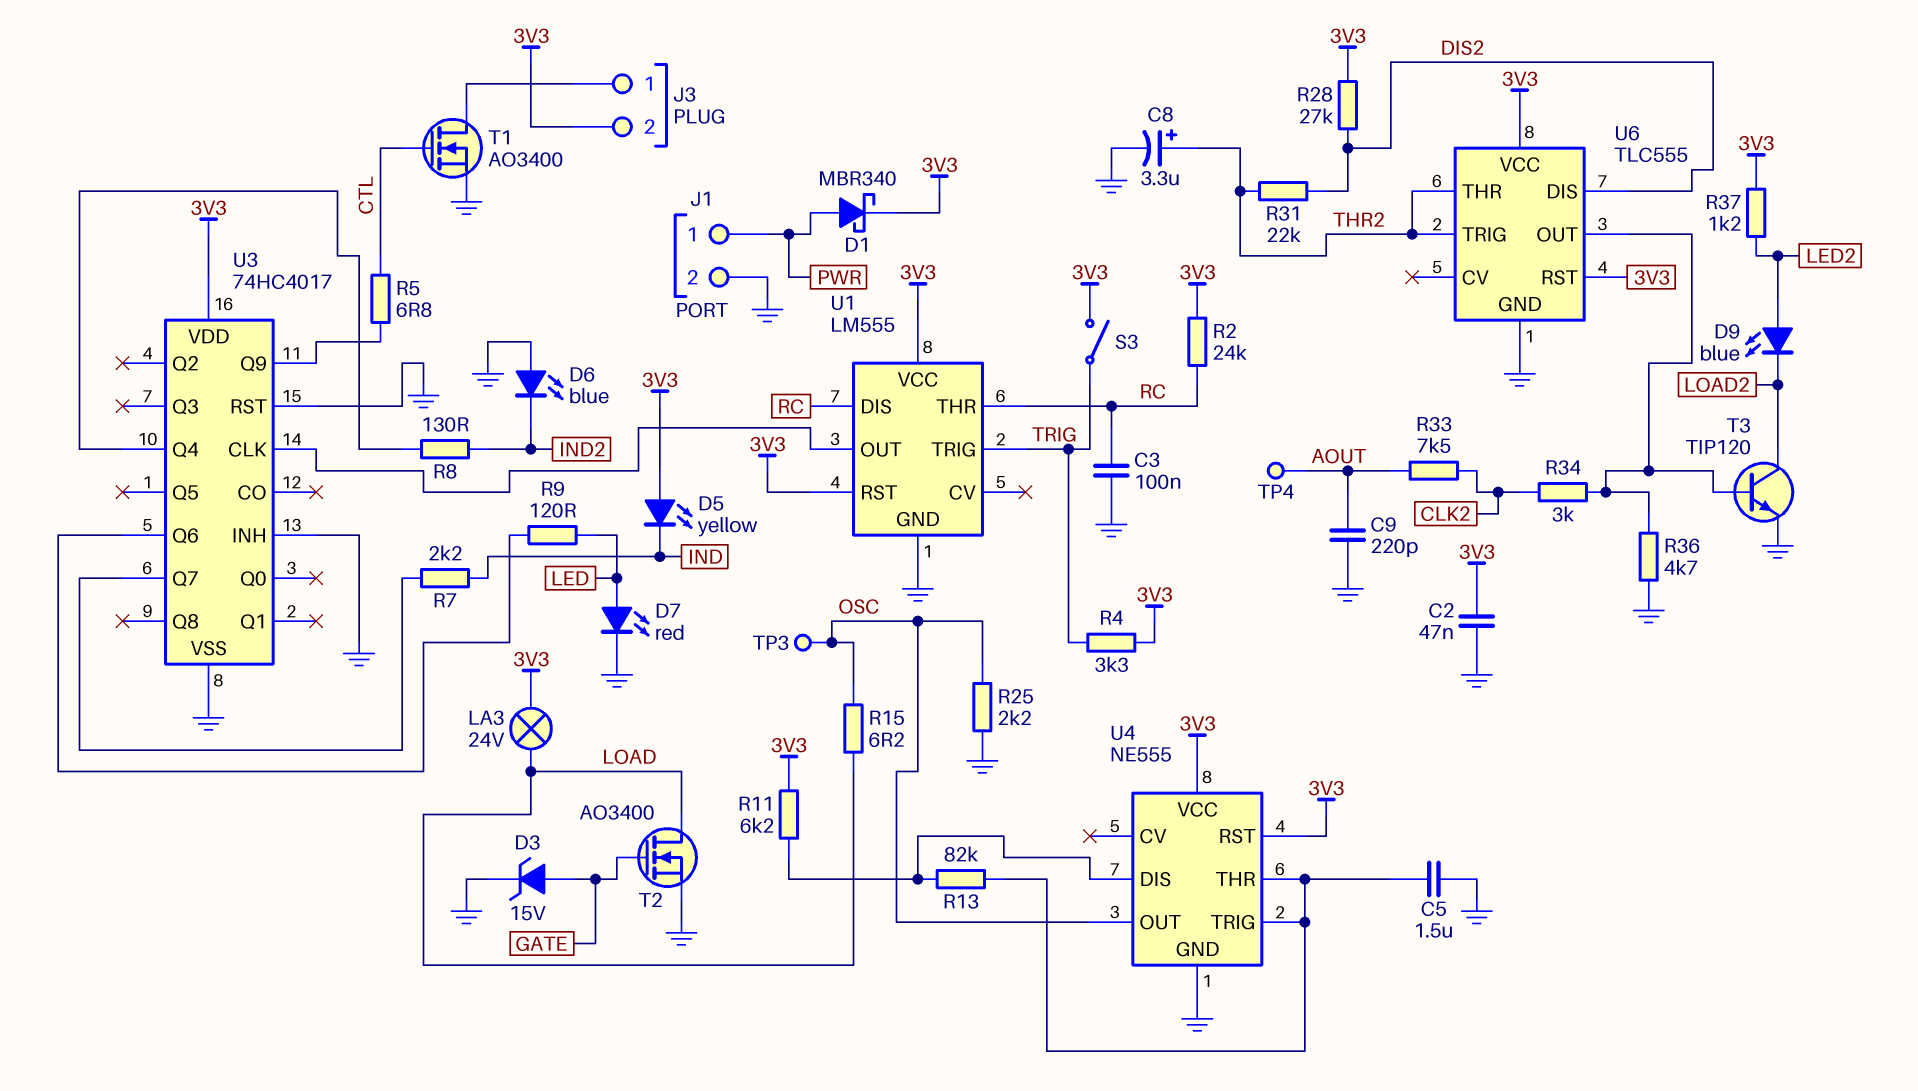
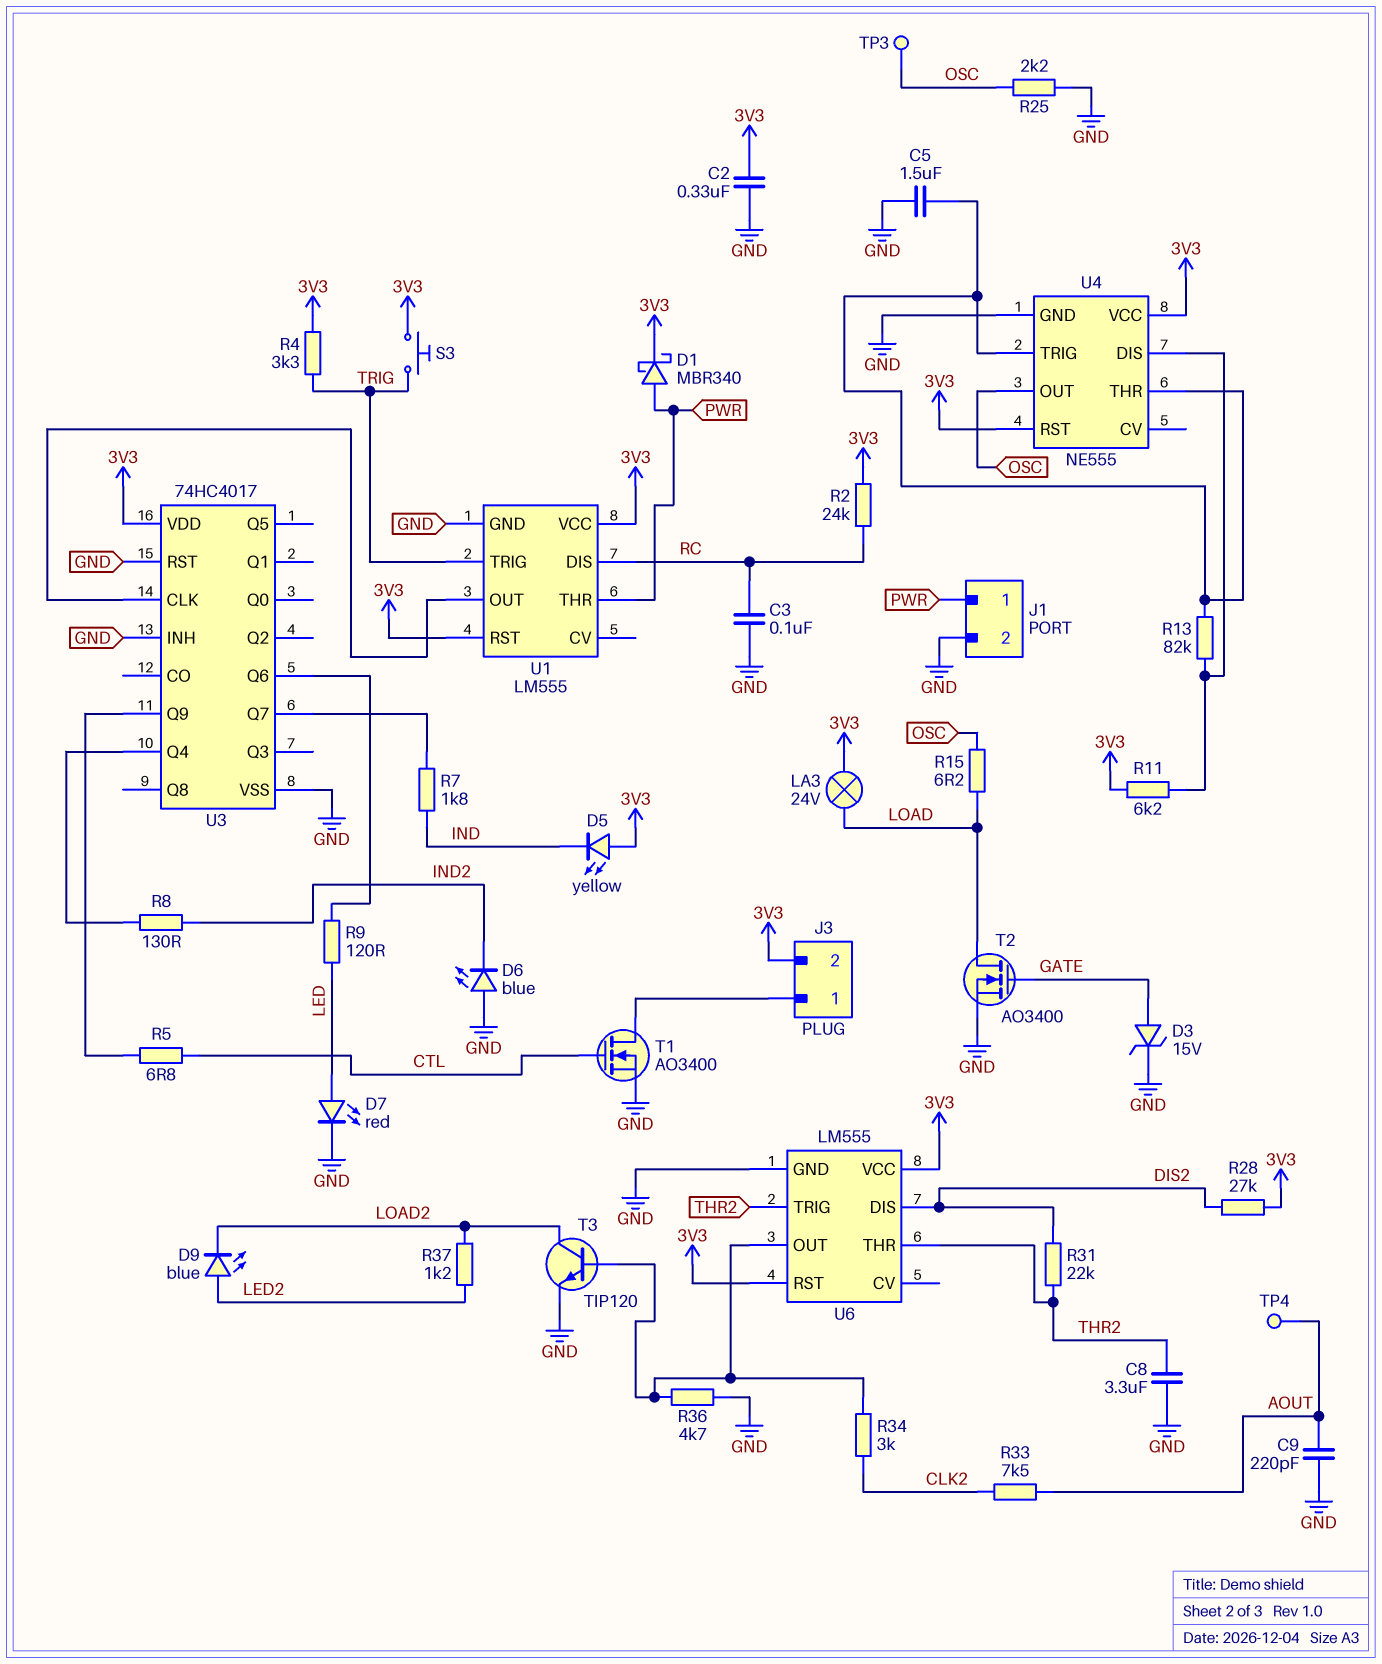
C2: 47nF (3V3, GND) -> 330nF (3V3, GND)
C8: 3.3uF (plus THR2, minus GND) -> 3.3uF (GND, THR2)
R7: 2.2k (IND, U3/Q7) -> 1.8k (IND, U3/Q7)
R37: 1.2k (3V3, LED2) -> 1.2k (LED2, LOAD2)
S3: switch (3V3, TRIG) -> button (3V3, TRIG)
U1 pin THR: RC -> PWR
U6: TLC555 -> LM555

